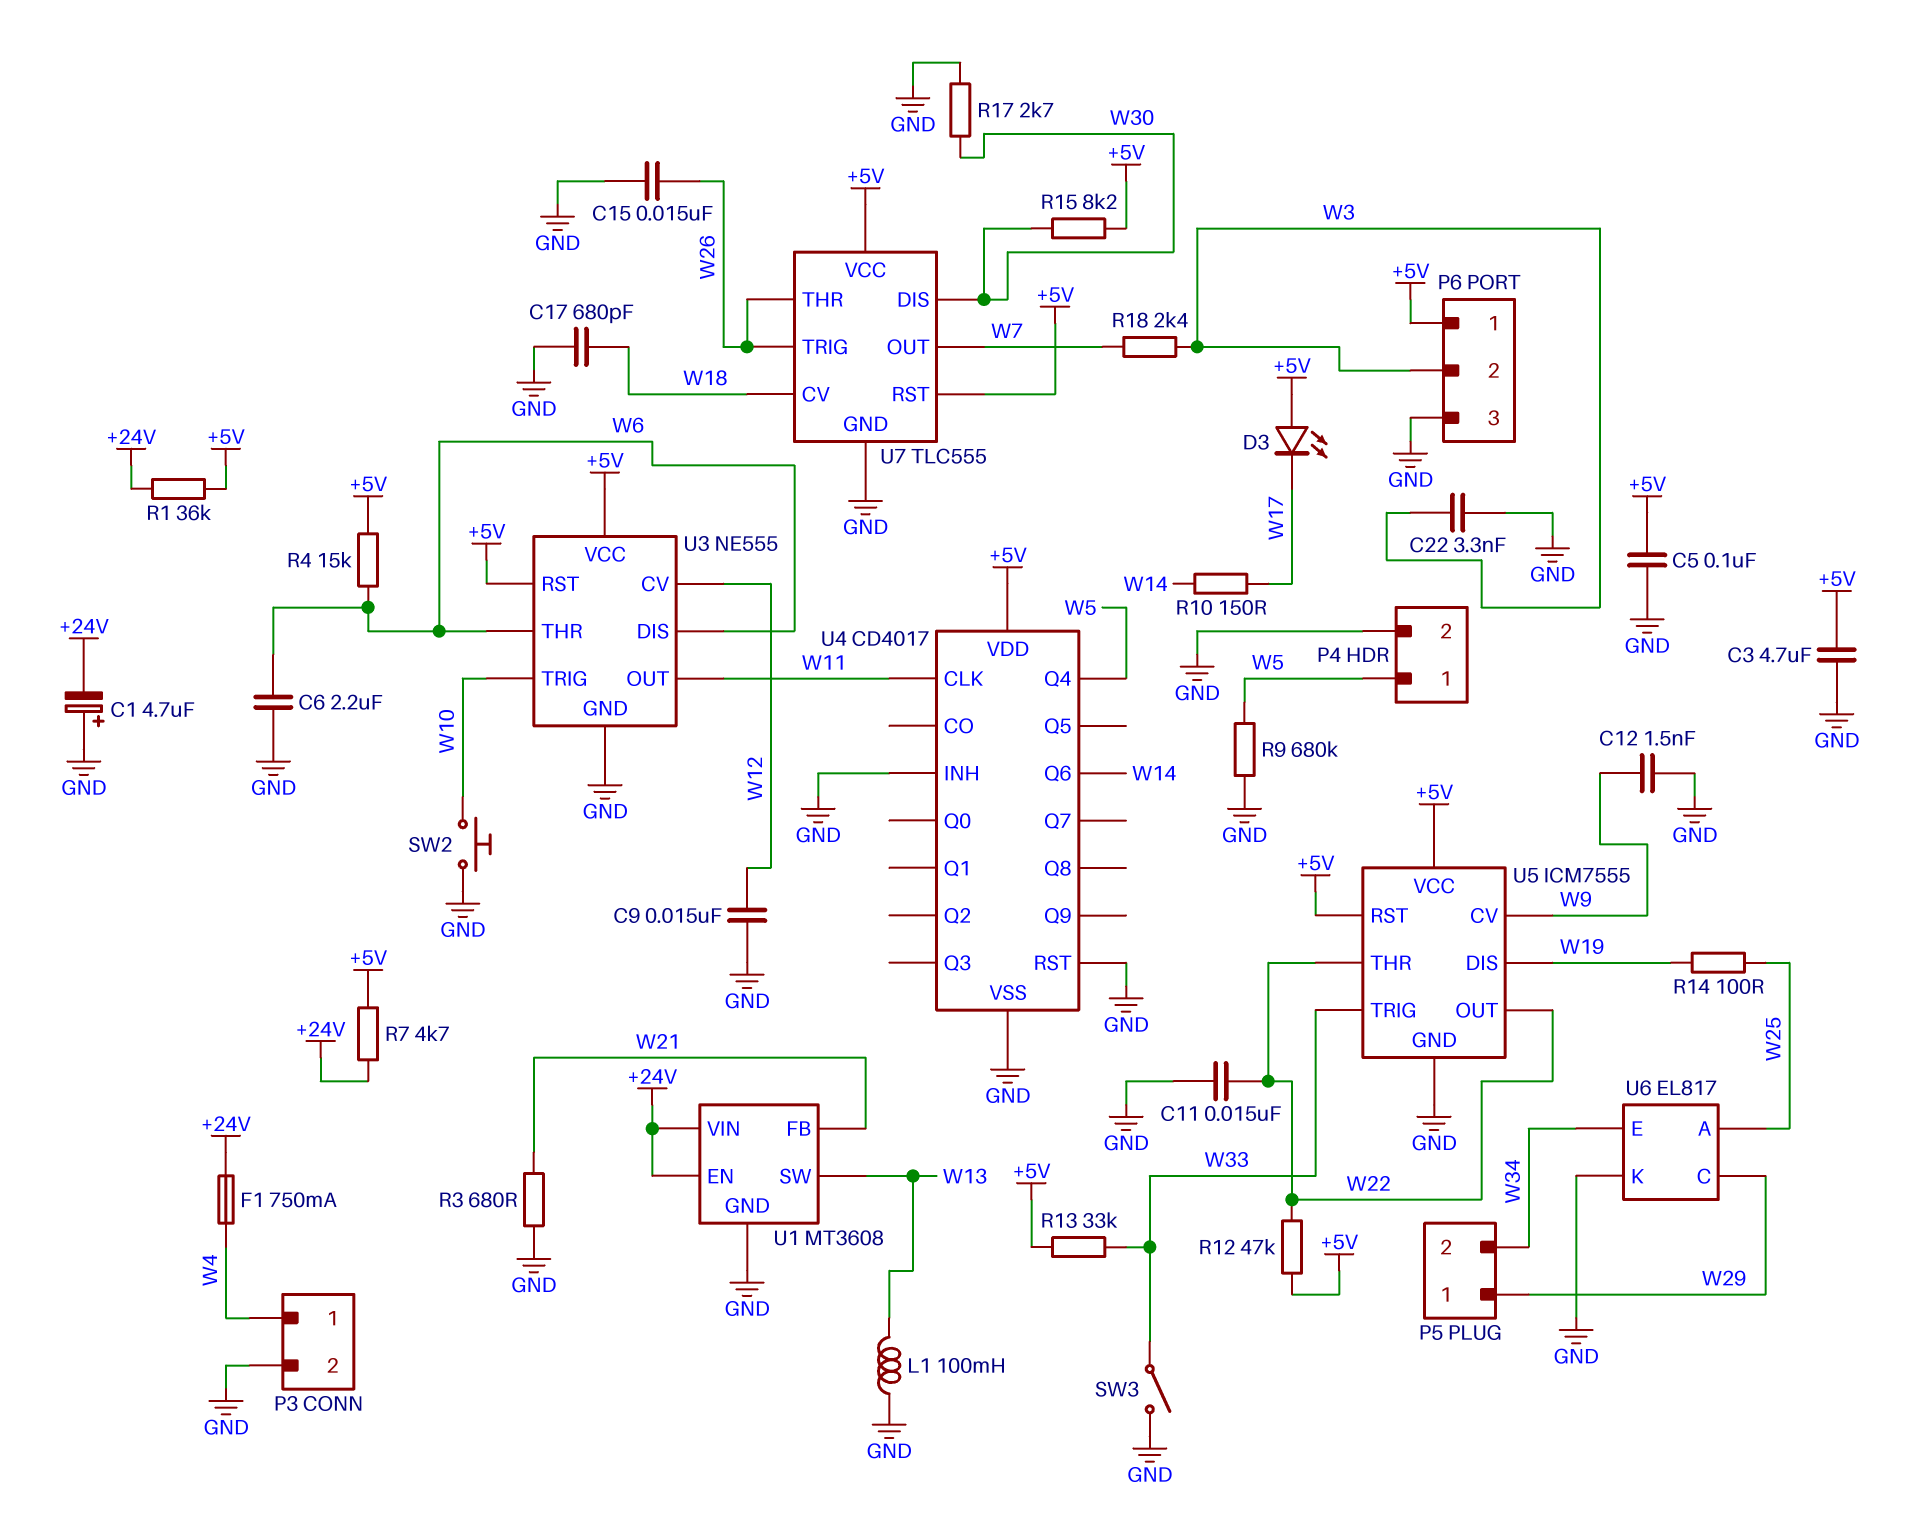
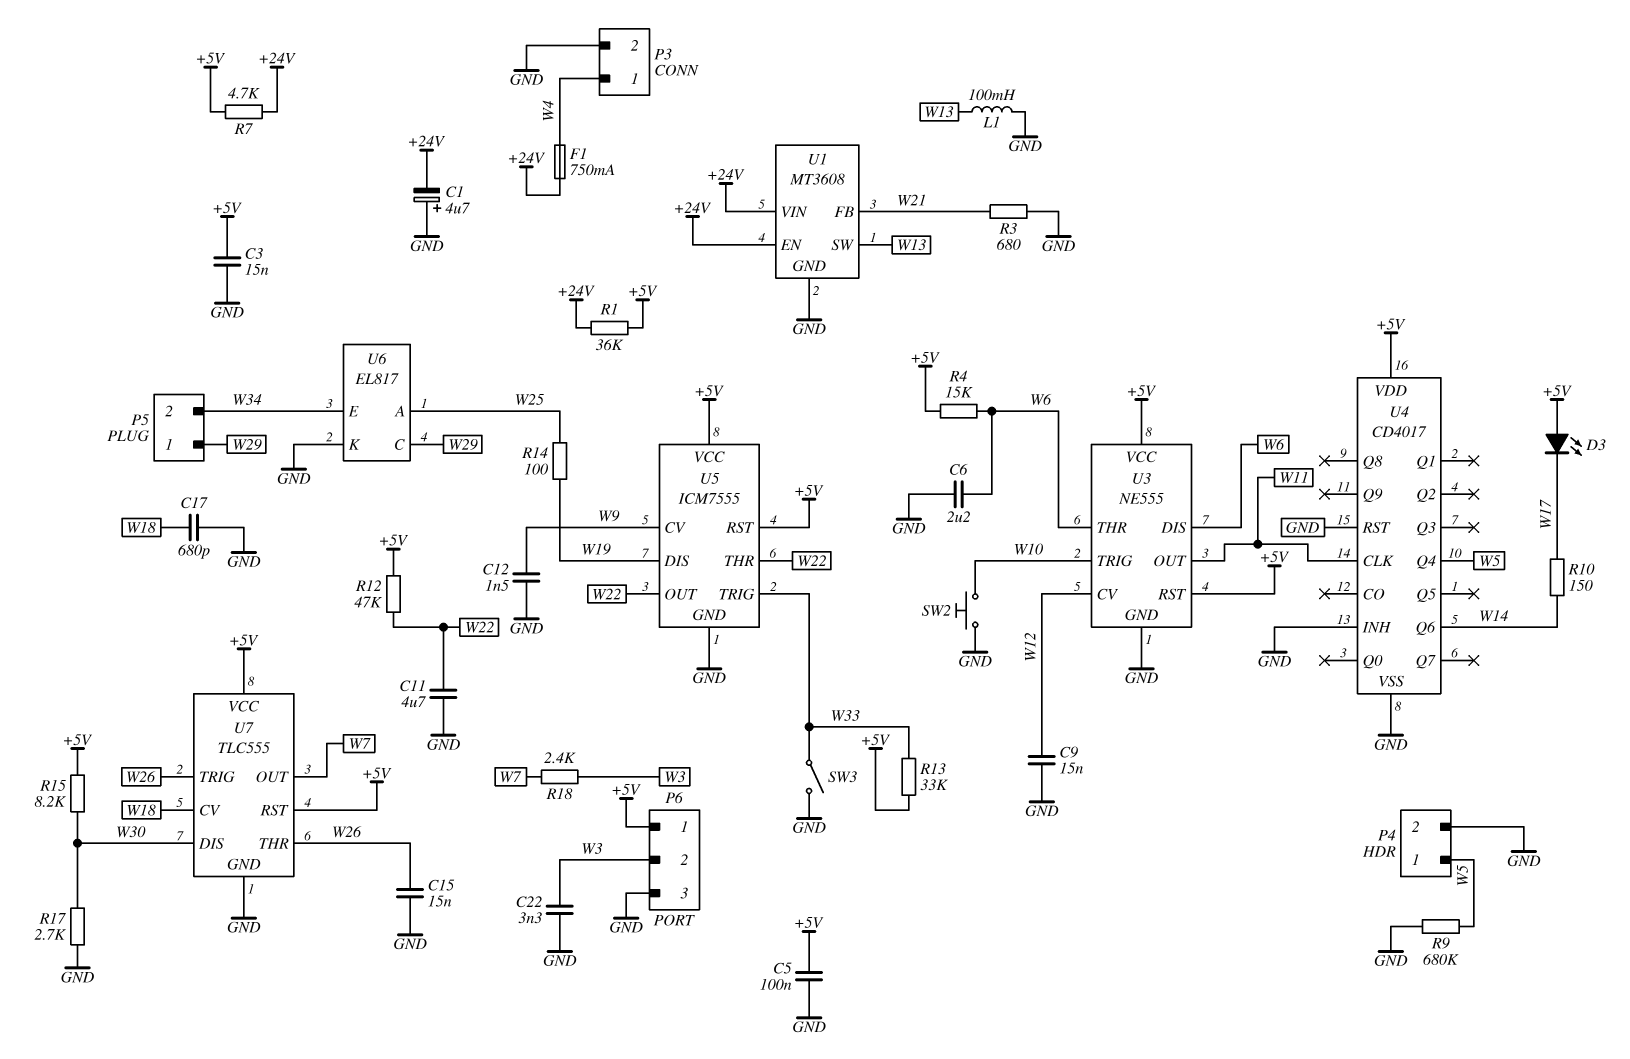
C3: 4.7uF (+5V, GND) -> 15nF (+5V, GND)
C11: 15nF (GND, W22) -> 4.7uF (GND, W22)

